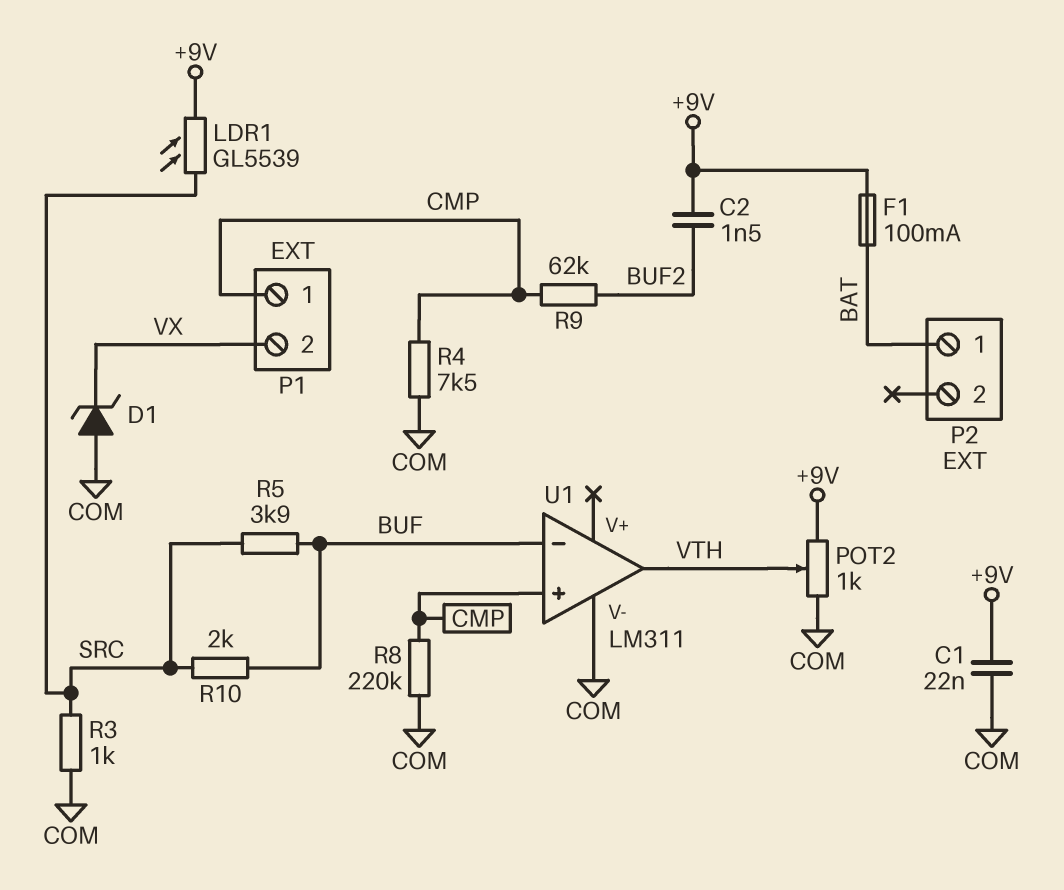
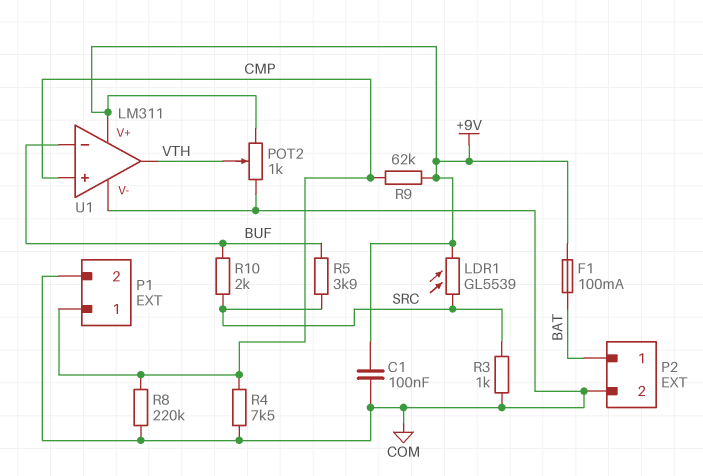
C1: 22nF (+9V, COM) -> 100nF (+9V, COM)
C2: 1.5nF (+9V, BUF2) -> none
D1: zener (A COM, K VX) -> none
P1 pin 2: VX -> COM
P2 pin 2: none -> COM
R9: 62k (BUF2, CMP) -> 62k (+9V, CMP)
U1 pin V+: none -> +9V

